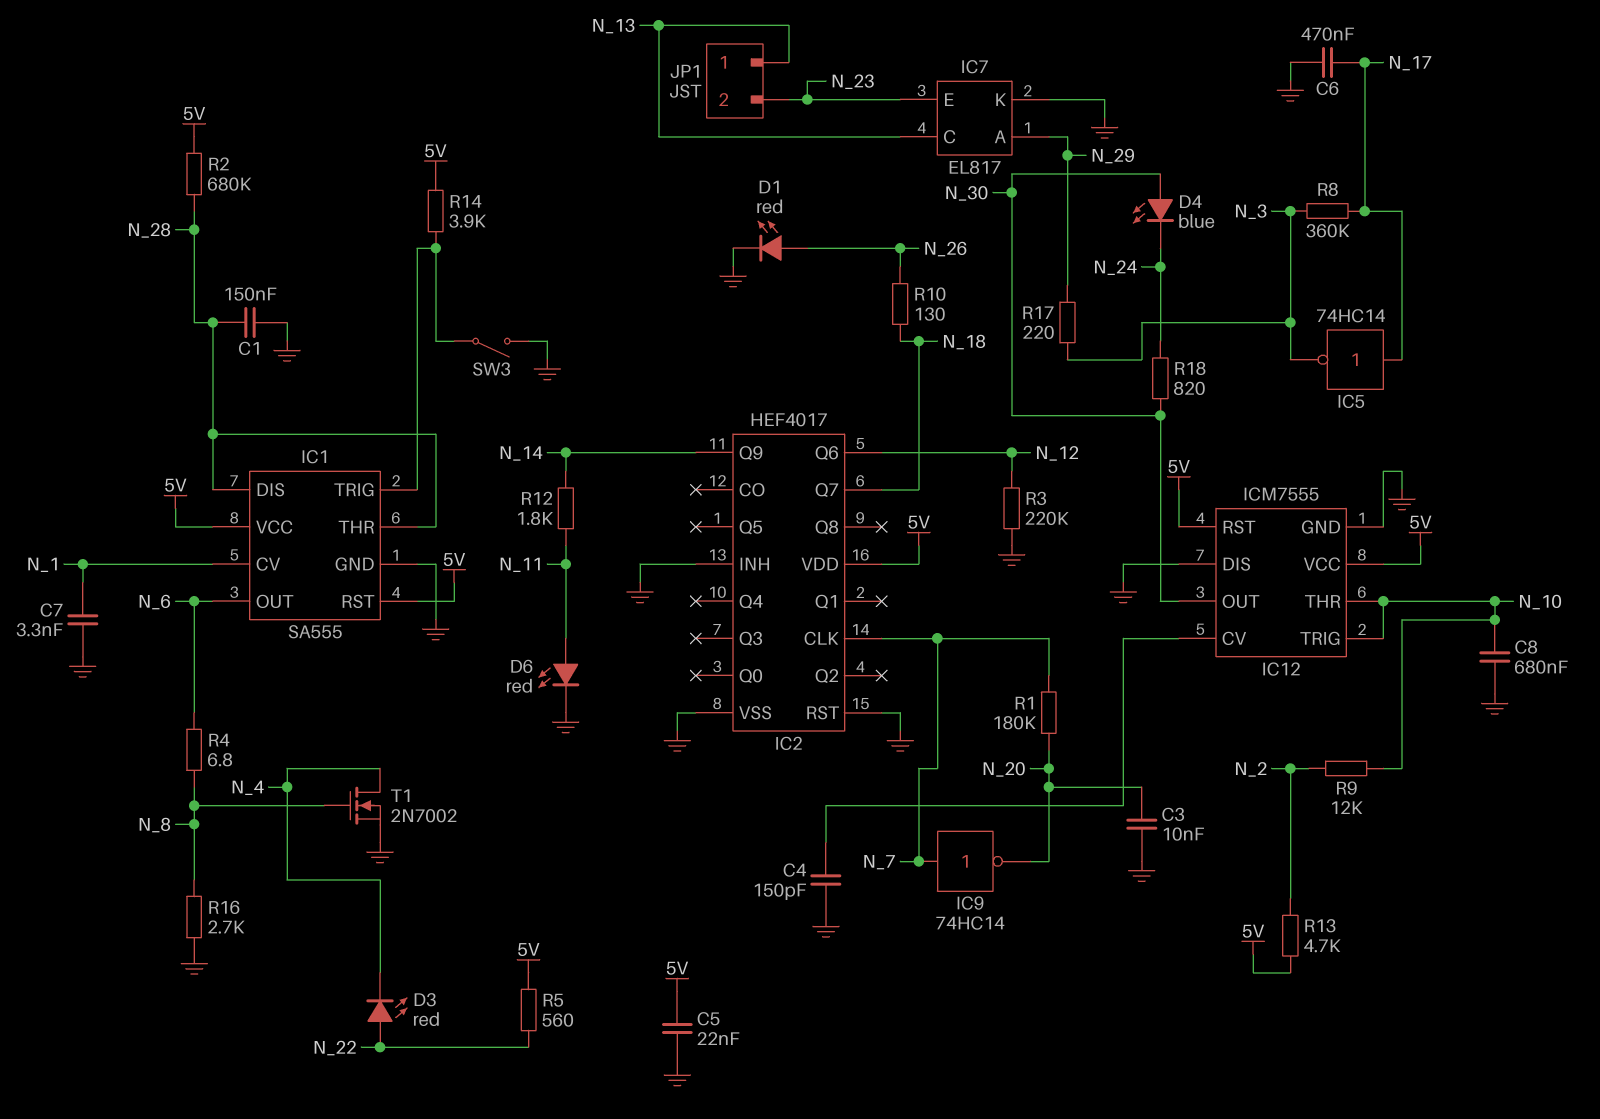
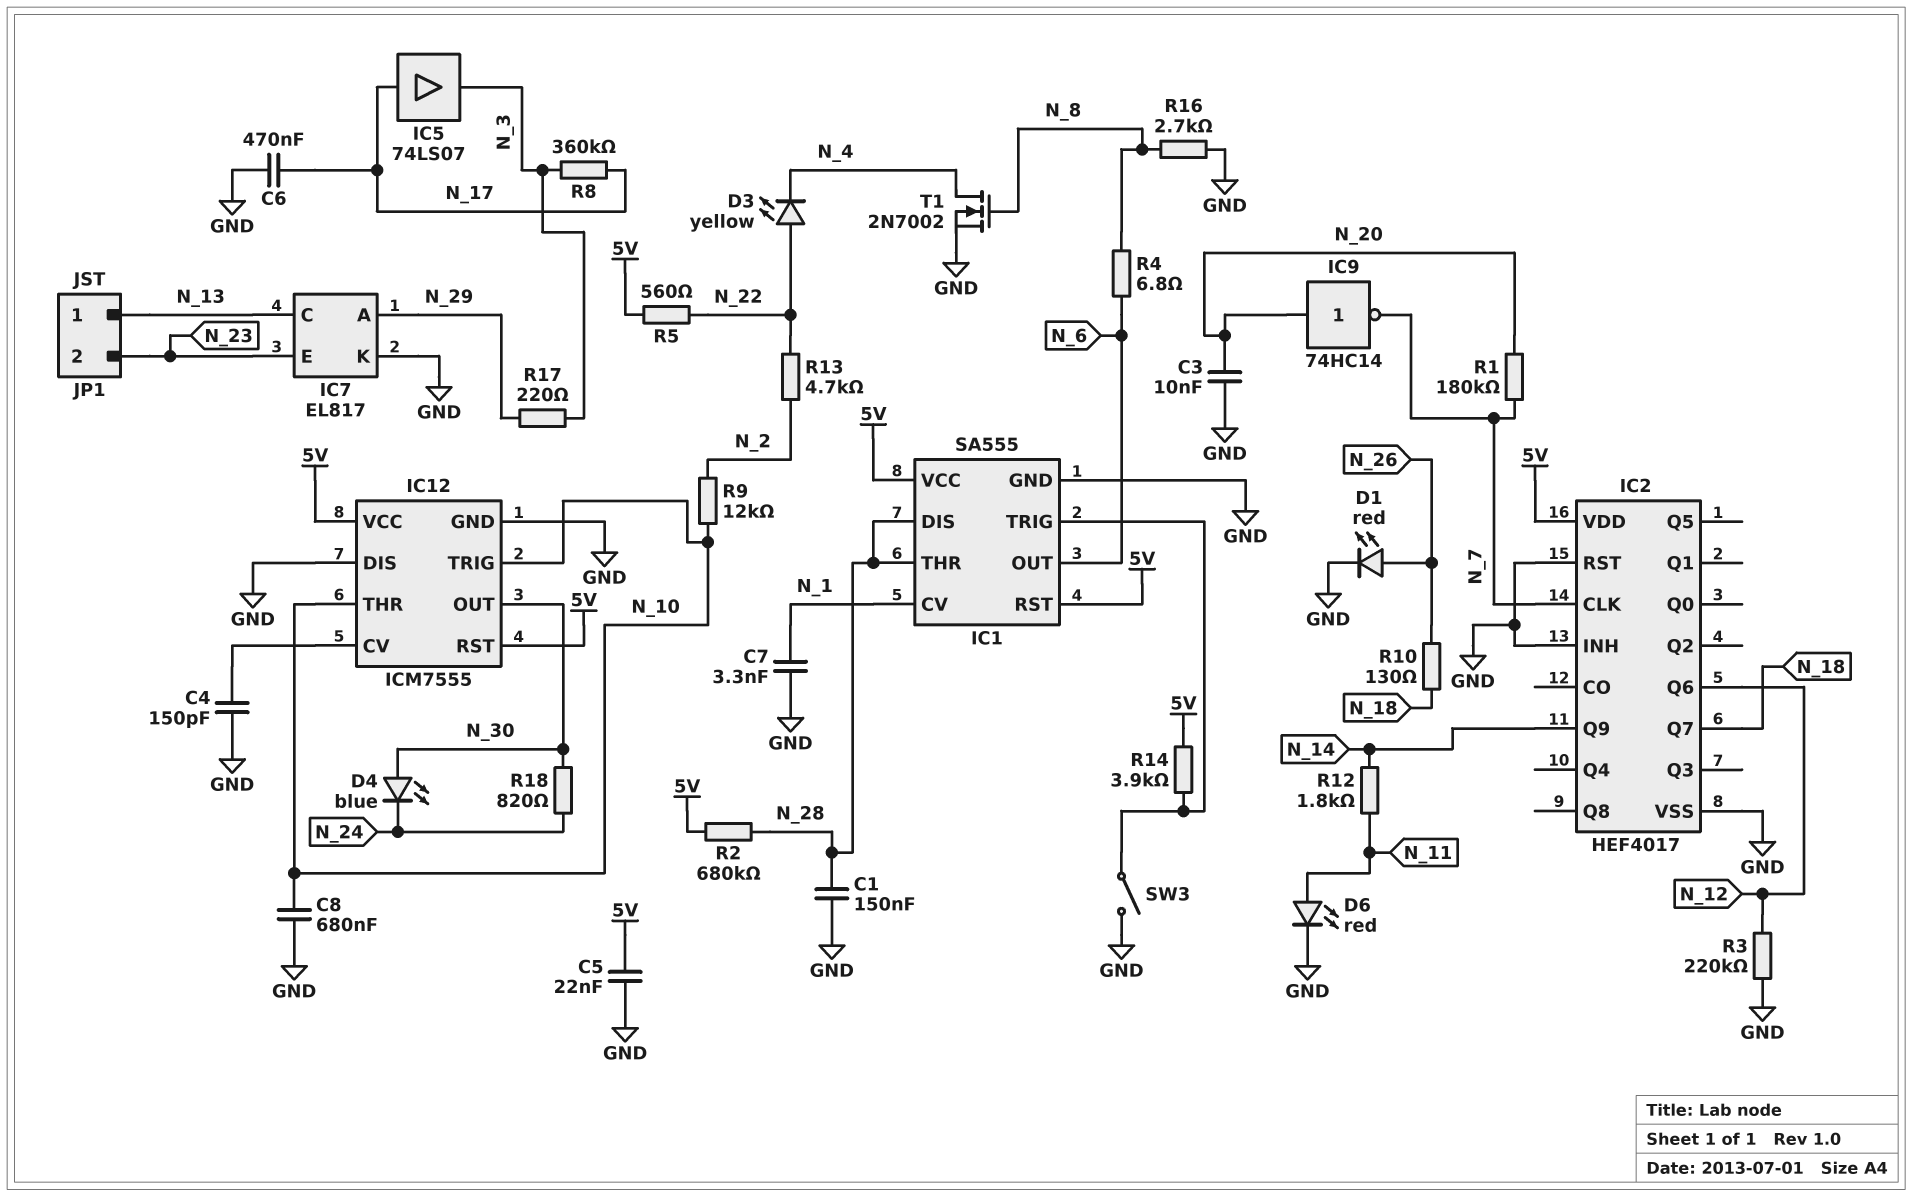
D3: LED red (A N_22, K N_4) -> LED yellow (A N_22, K N_4)
IC5: NOT 74HC14 (in N_17, out N_3) -> buffer 74LS07 (in N_17, out N_3)
IC9: NOT 74HC14 (in N_7, out N_20) -> NOT 74HC14 (in N_20, out N_7)
R13: 4.7k (5V, N_2) -> 4.7k (N_2, N_22)

